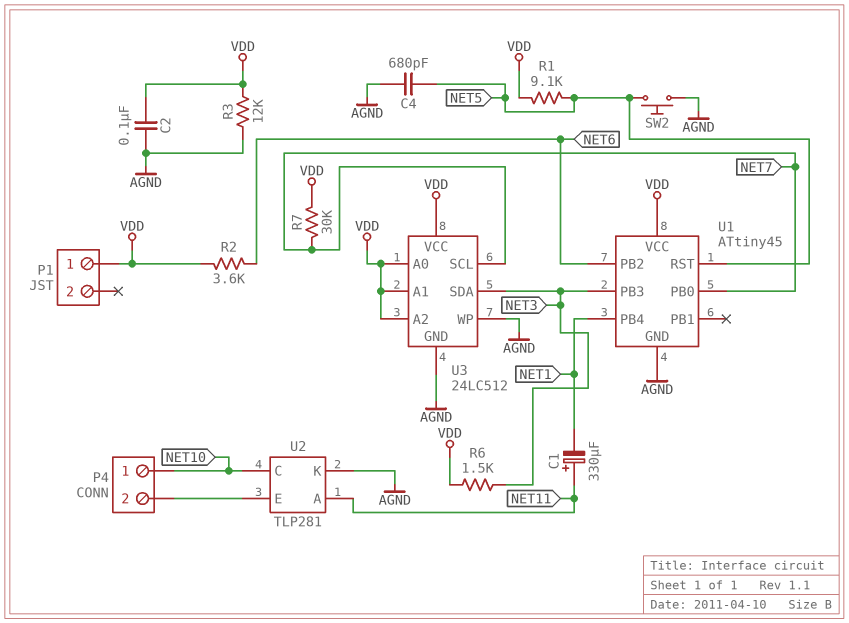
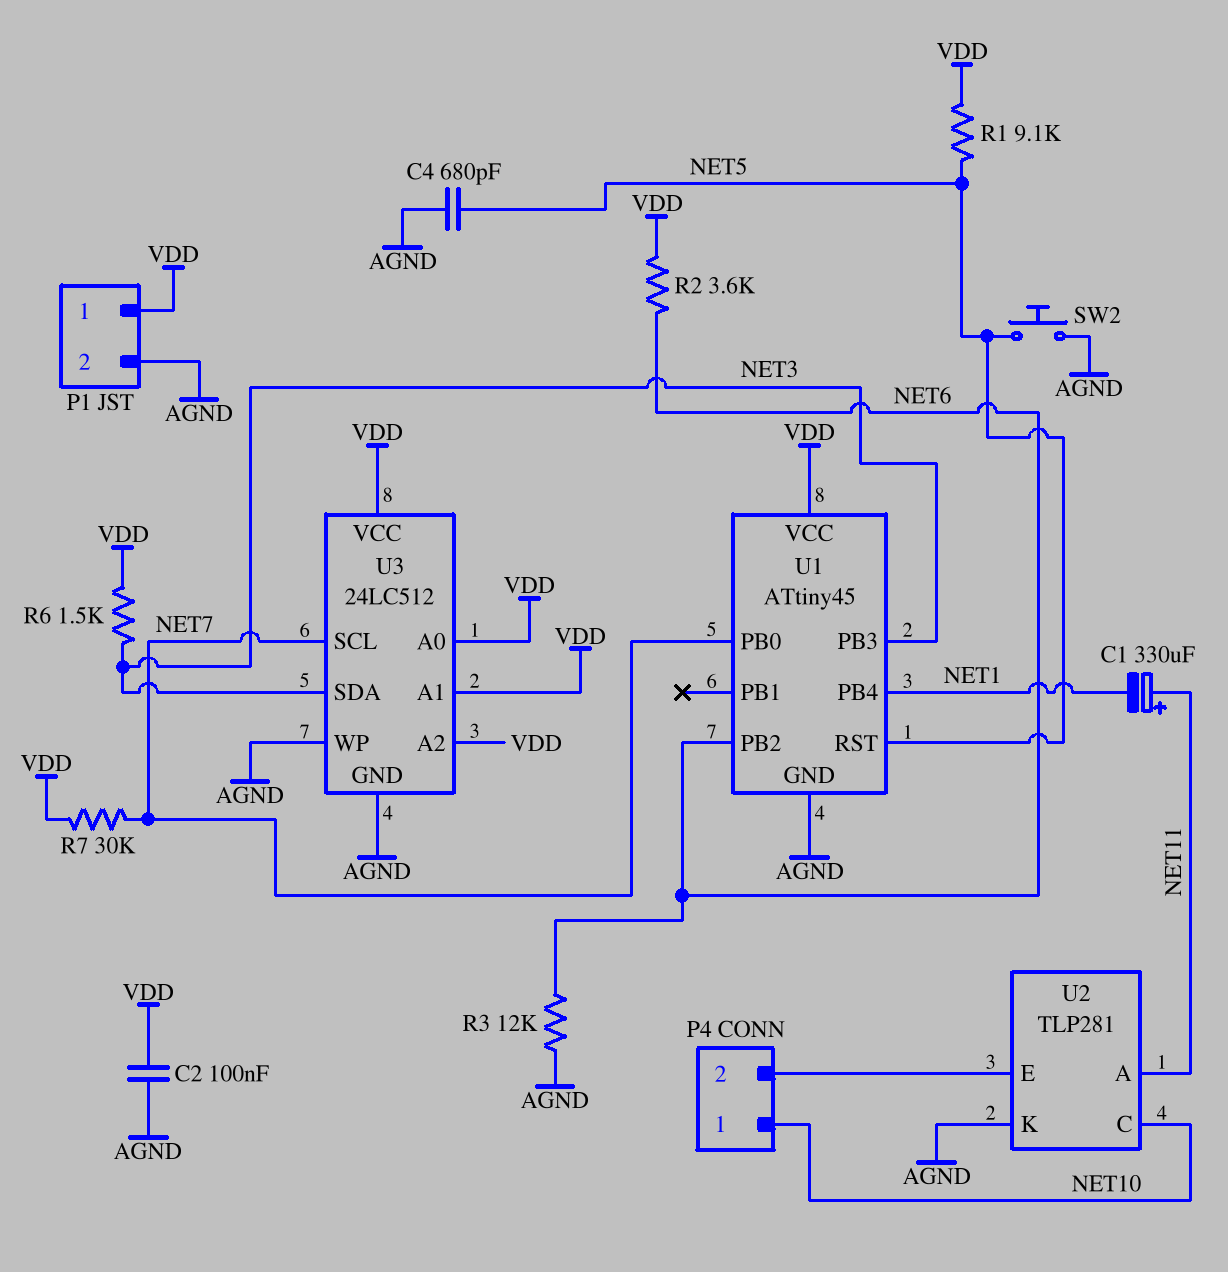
P1 pin 2: none -> AGND
R3: 12k (AGND, VDD) -> 12k (AGND, NET6)

